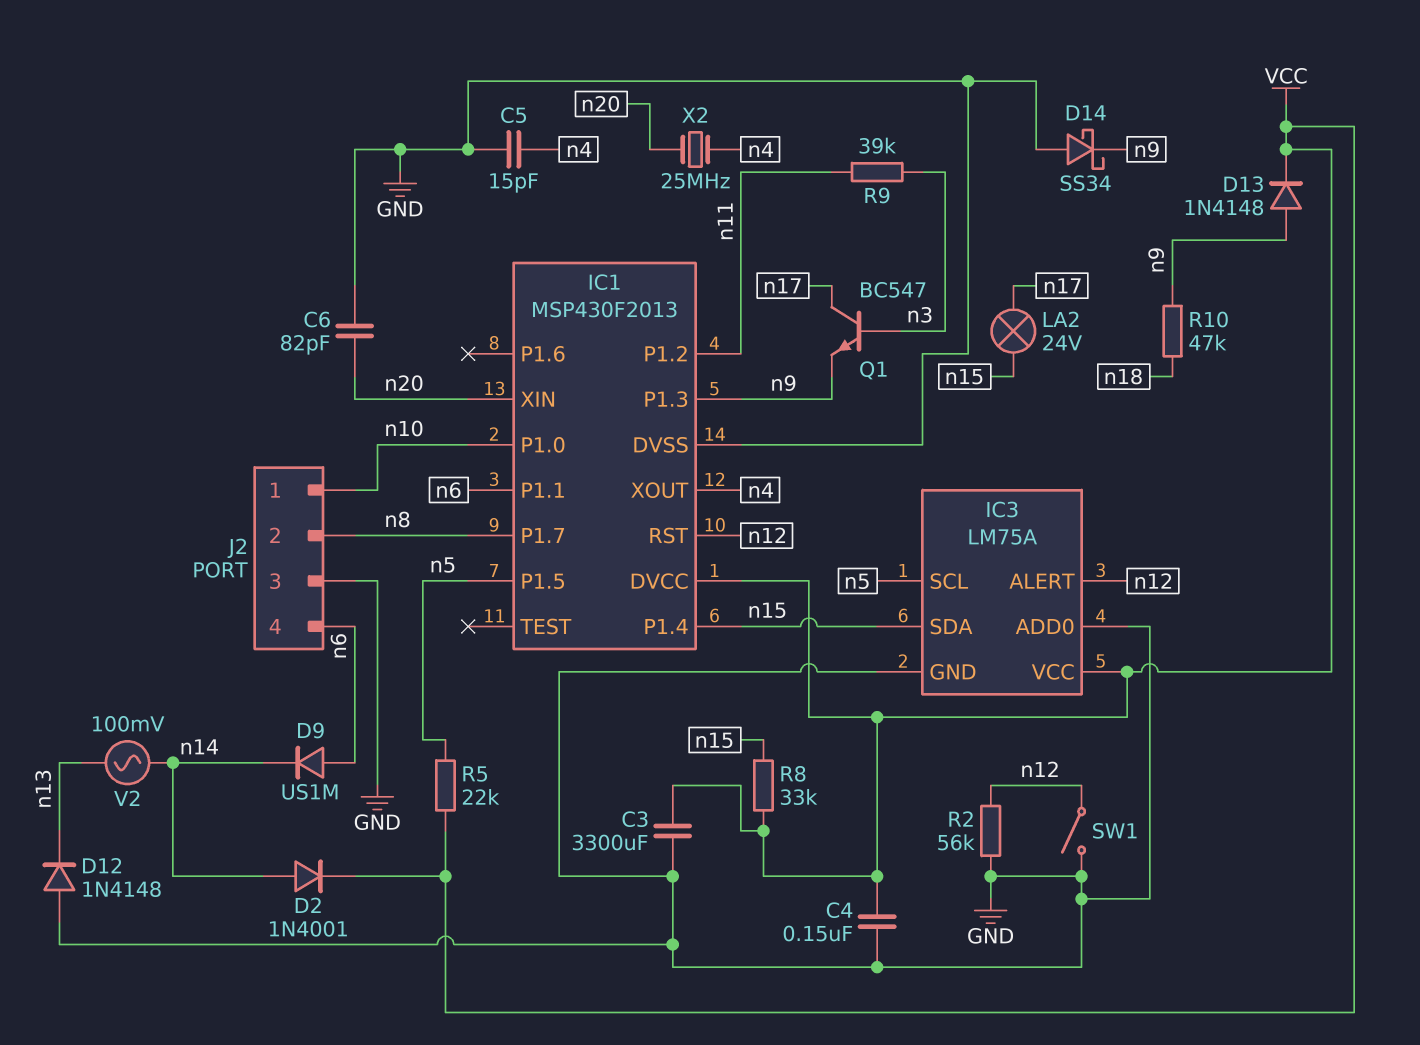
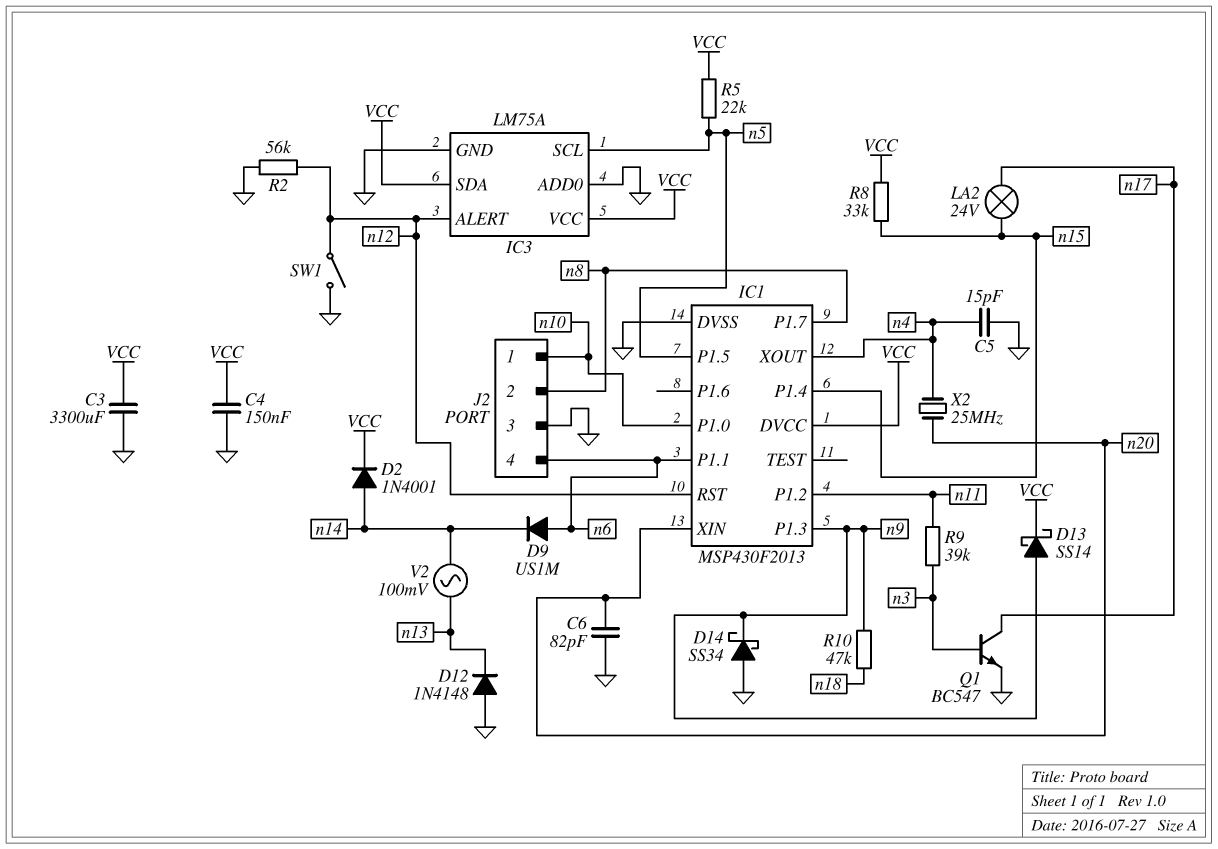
D13: diode 1N4148 (A n9, K VCC) -> schottky SS14 (A n9, K VCC)
IC3 pin SDA: n15 -> VCC
Q1: NPN BC547 (B n3, C n17, E n9) -> NPN BC547 (B n3, C n17, E GND)

